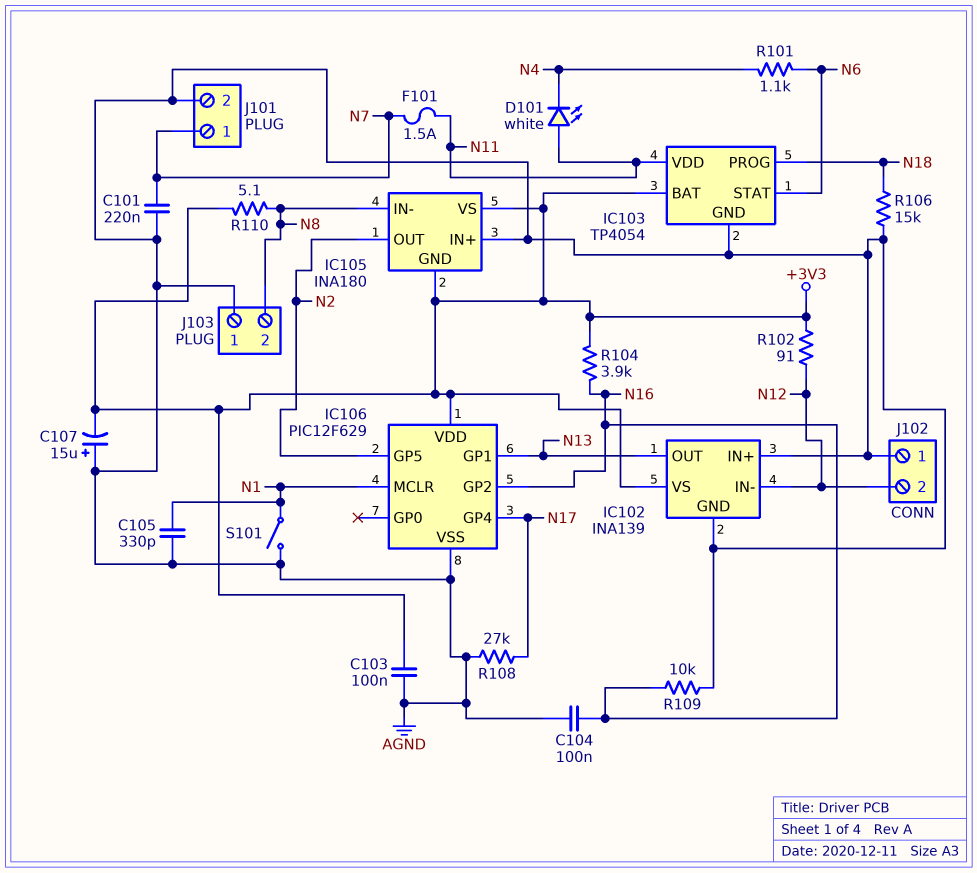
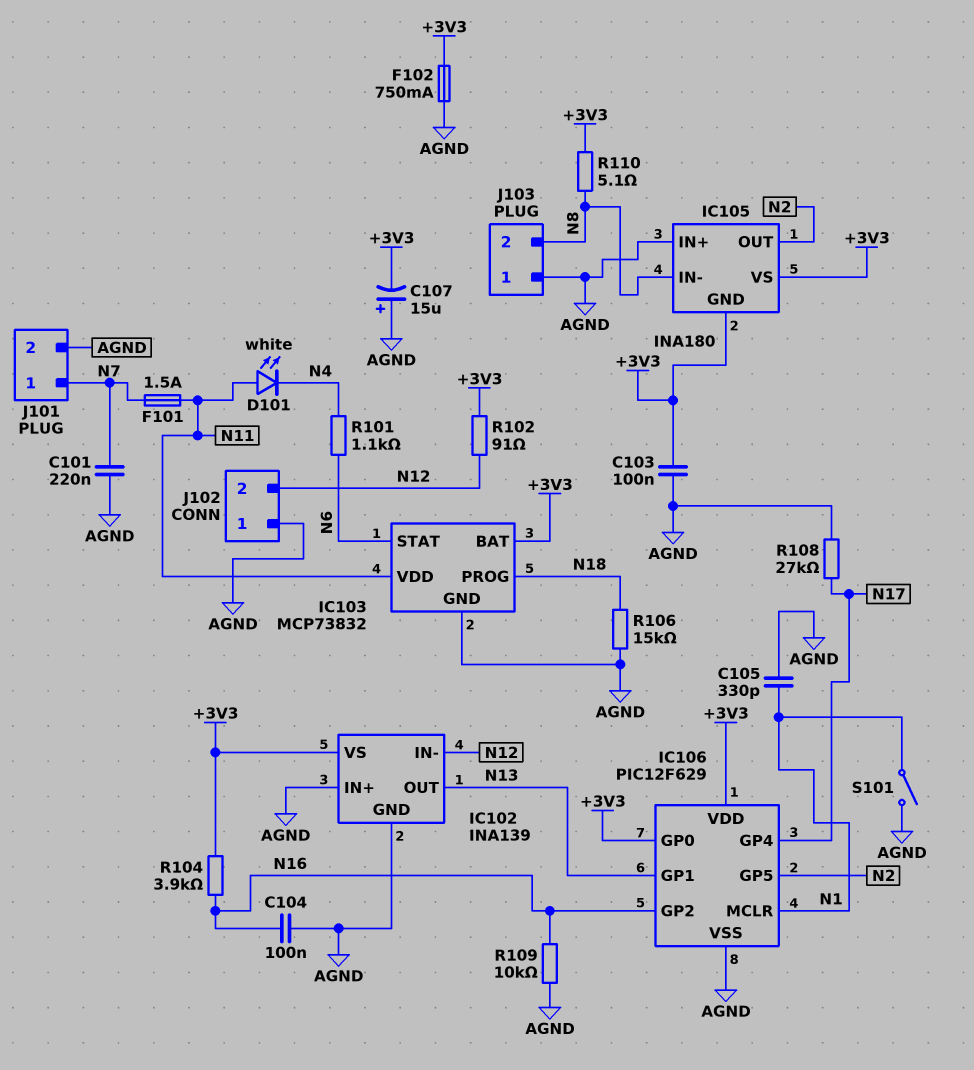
F102: none -> 750mA (+3V3, AGND)
IC103: TP4054 -> MCP73832
IC106 pin GP0: none -> +3V3

